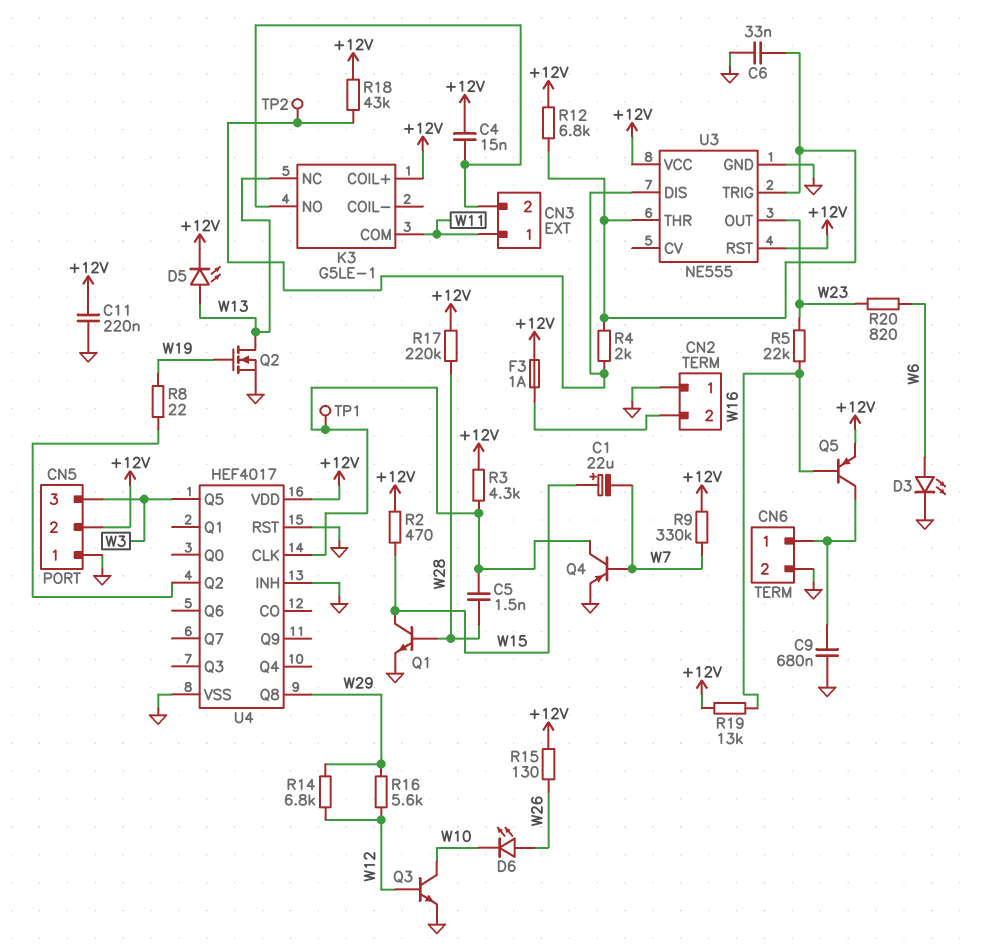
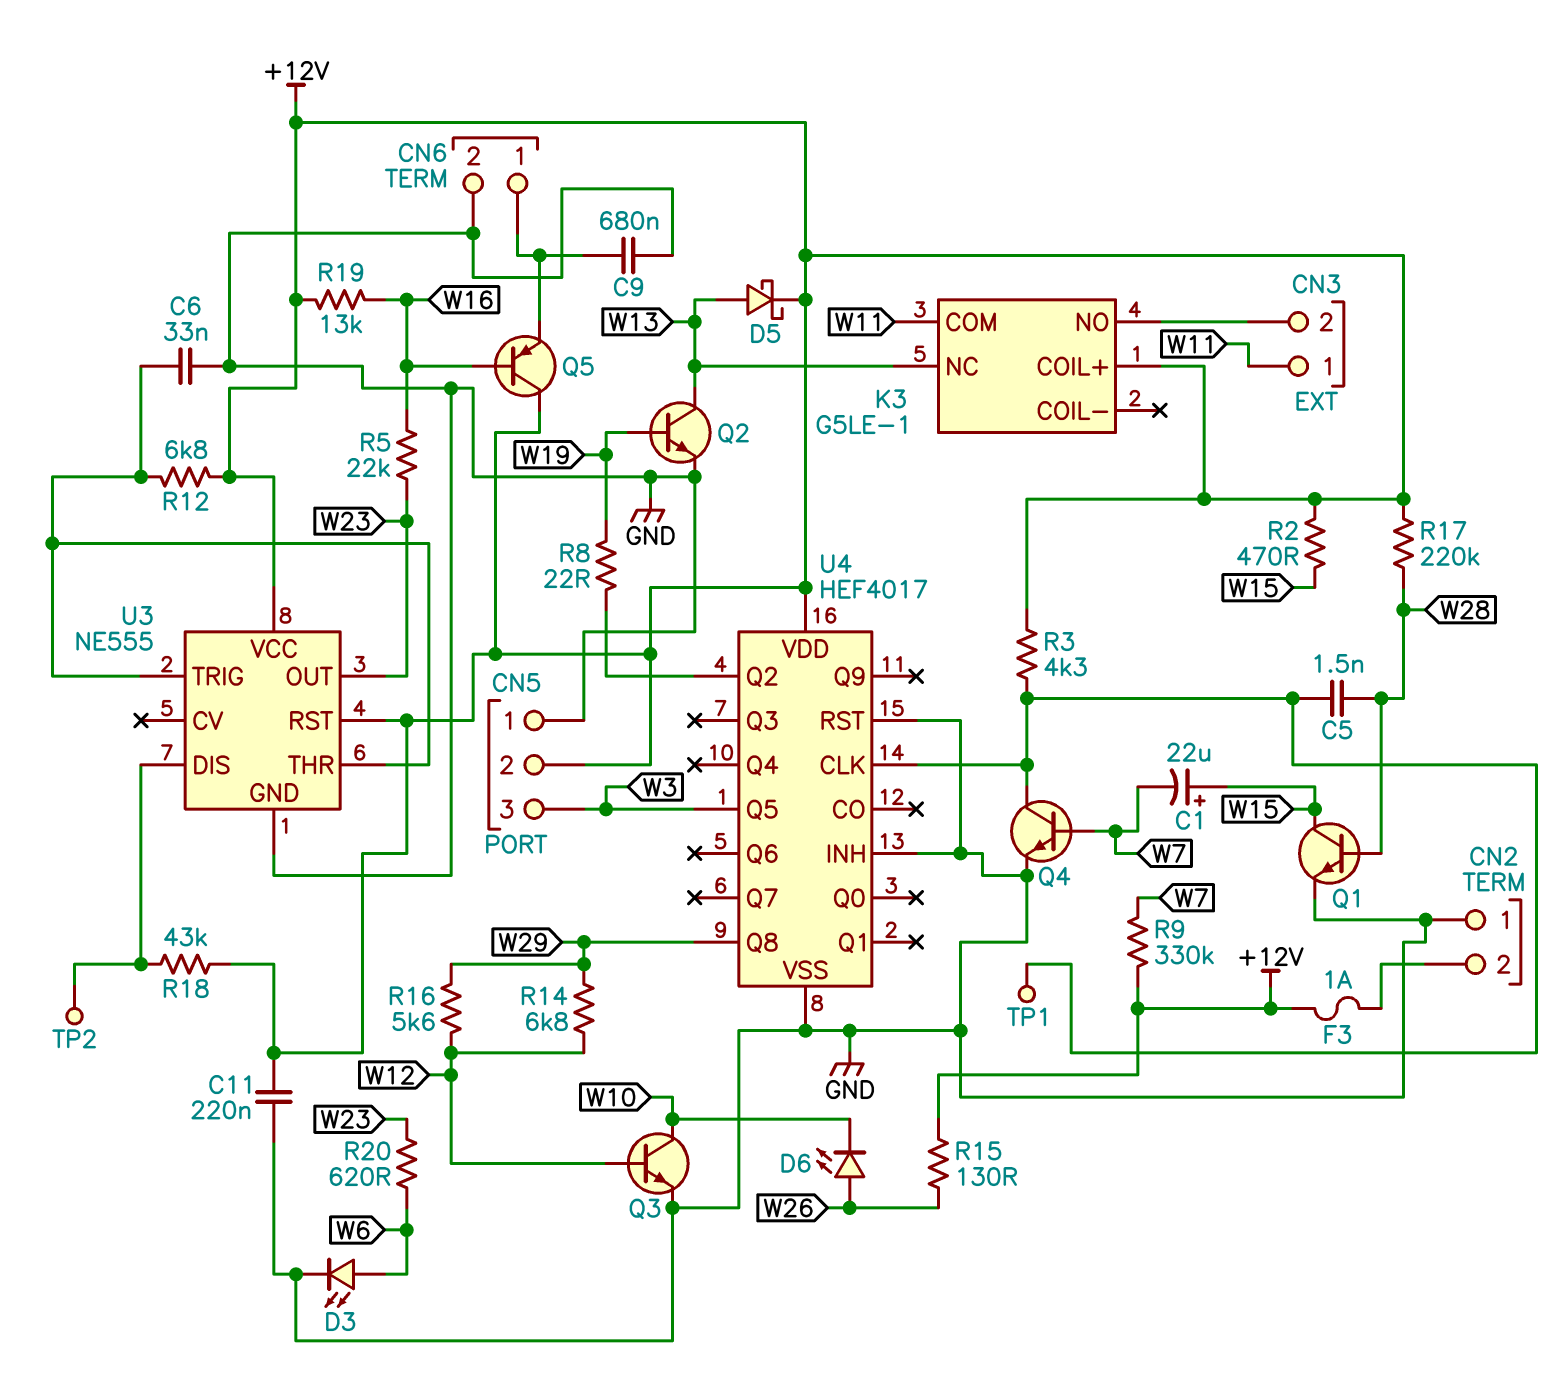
C4: 15nF (+12V, CN3/2) -> none
D5: LED (A W13, K +12V) -> schottky (A W13, K +12V)
Q2: NMOS (G W19, D W13, S GND) -> NPN (B W19, C W13, E GND)
Q4: PNP (B W7, C U4/CLK, E GND) -> NPN (B W7, C U4/CLK, E GND)
Q5: PNP (B W16, C CN6/1, E +12V) -> PNP (B W16, C +12V, E CN6/1)
R4: 2k (U3/DIS, U3/THR) -> none
R20: 820 (W6, W23) -> 620 (W6, W23)

